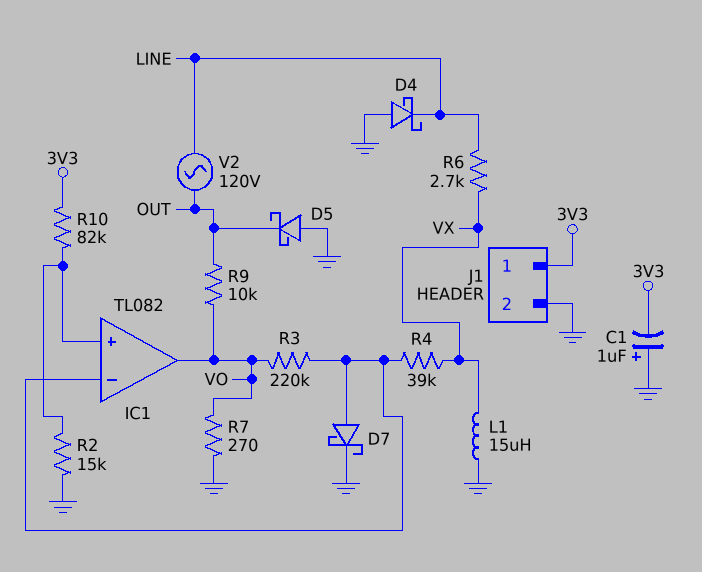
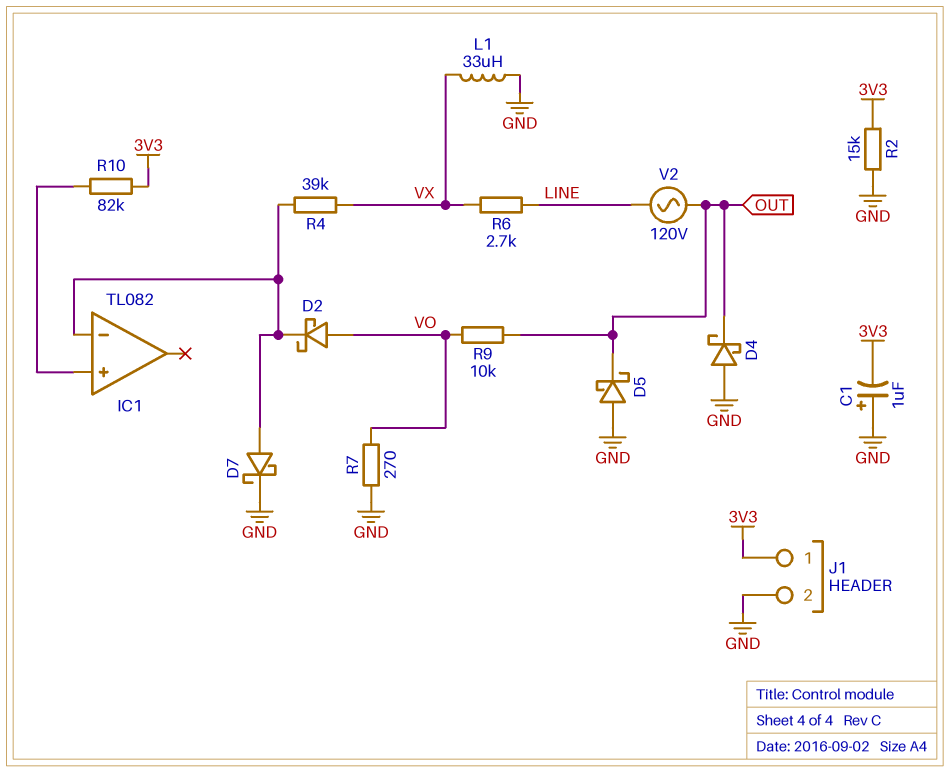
D2: none -> schottky (A VO, K IC1/in-)
D4: schottky (A GND, K LINE) -> schottky (A GND, K OUT)
IC1 pin out: VO -> none
L1: 15uH (GND, VX) -> 33uH (GND, VX)
R2: 15k (GND, IC1/in+) -> 15k (3V3, GND)
R3: 220k (IC1/in-, VO) -> none

